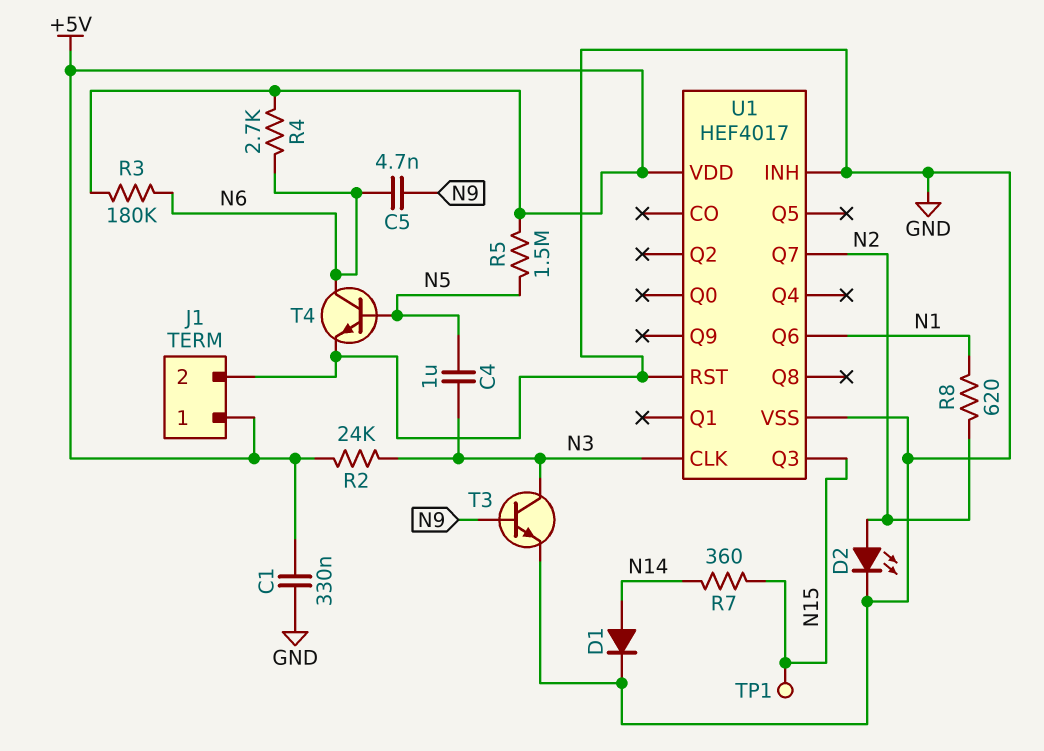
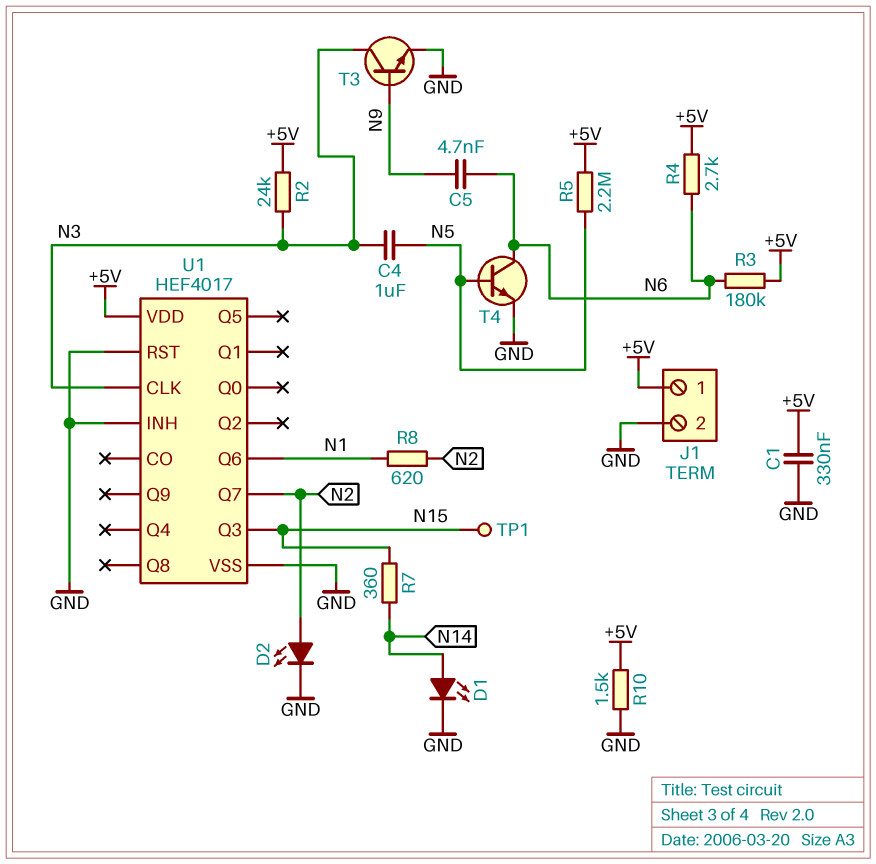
D1: diode (A N14, K GND) -> LED (A N14, K GND)
R5: 1.5M (+5V, N5) -> 2.2M (+5V, N5)
R10: none -> 1.5k (+5V, GND)

